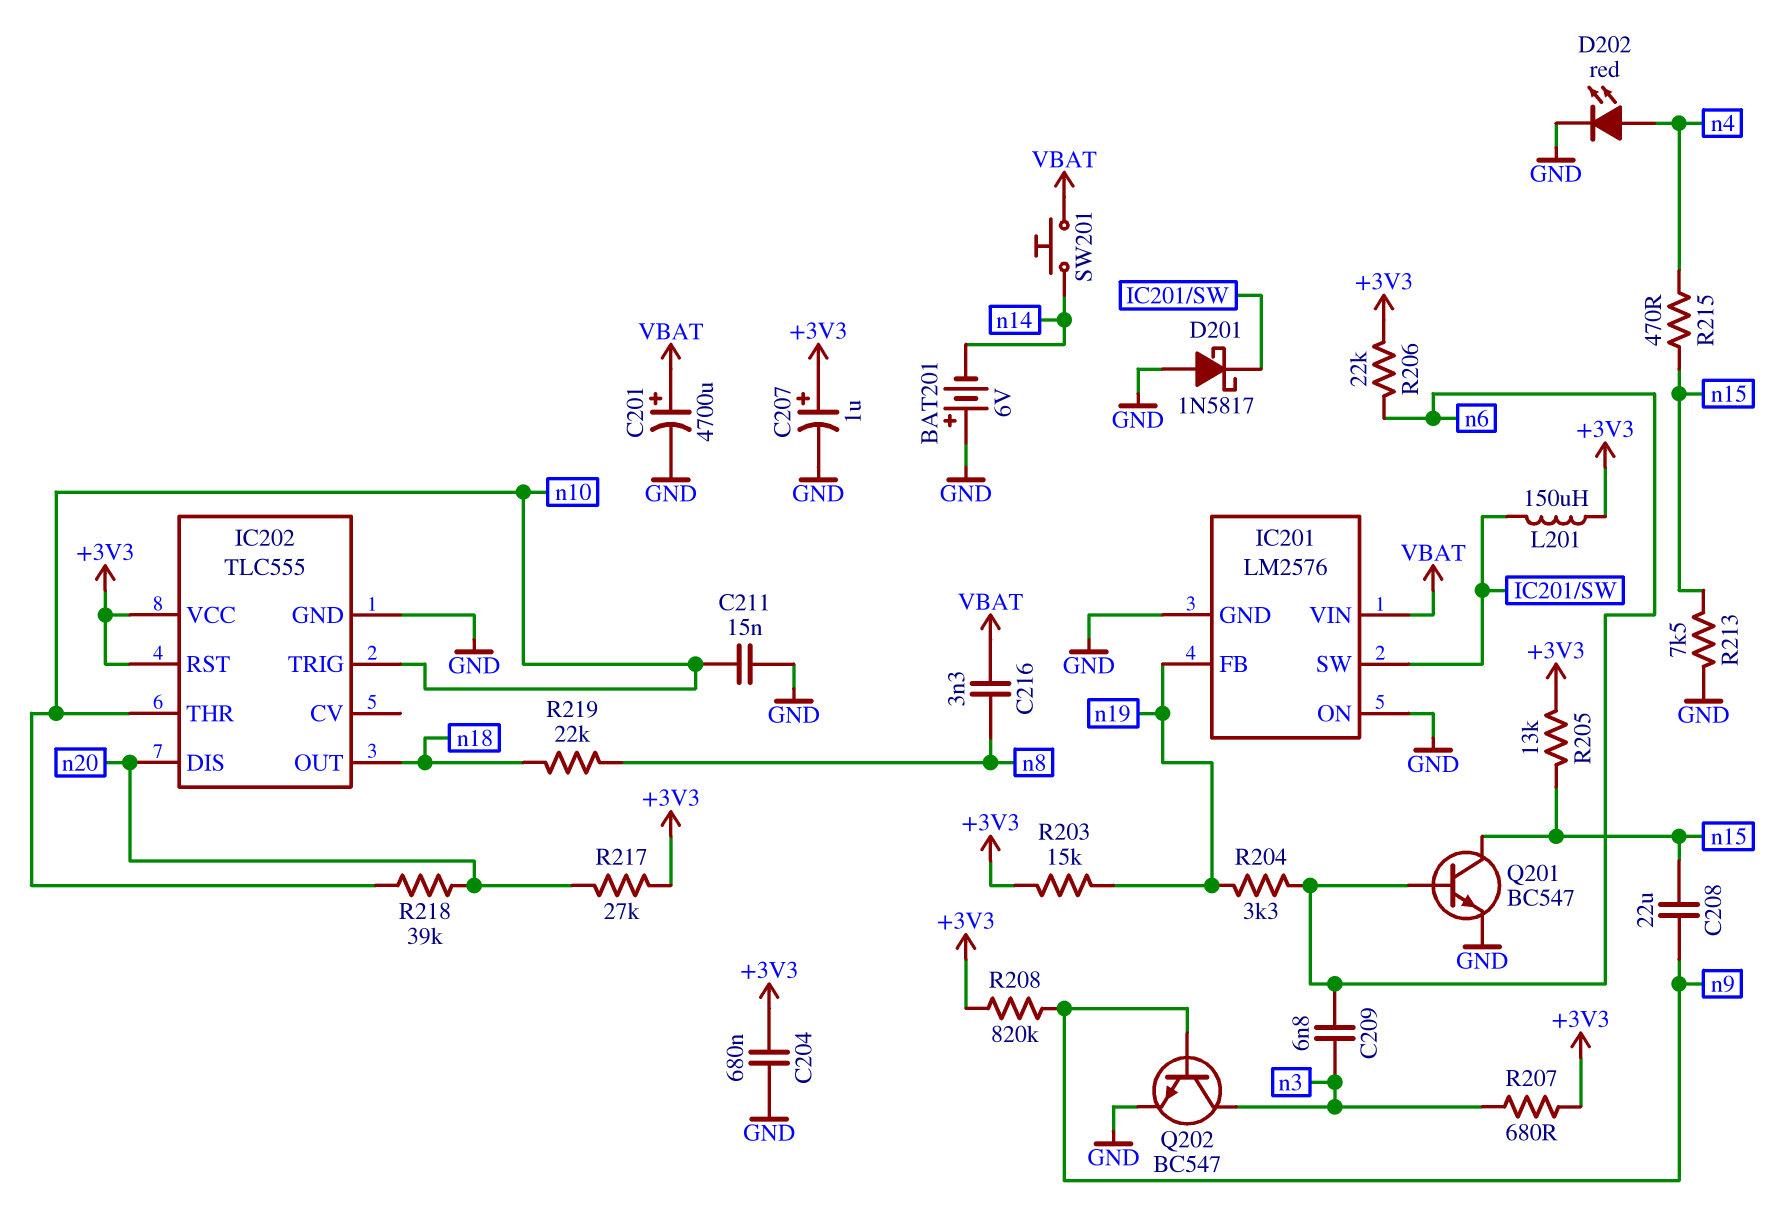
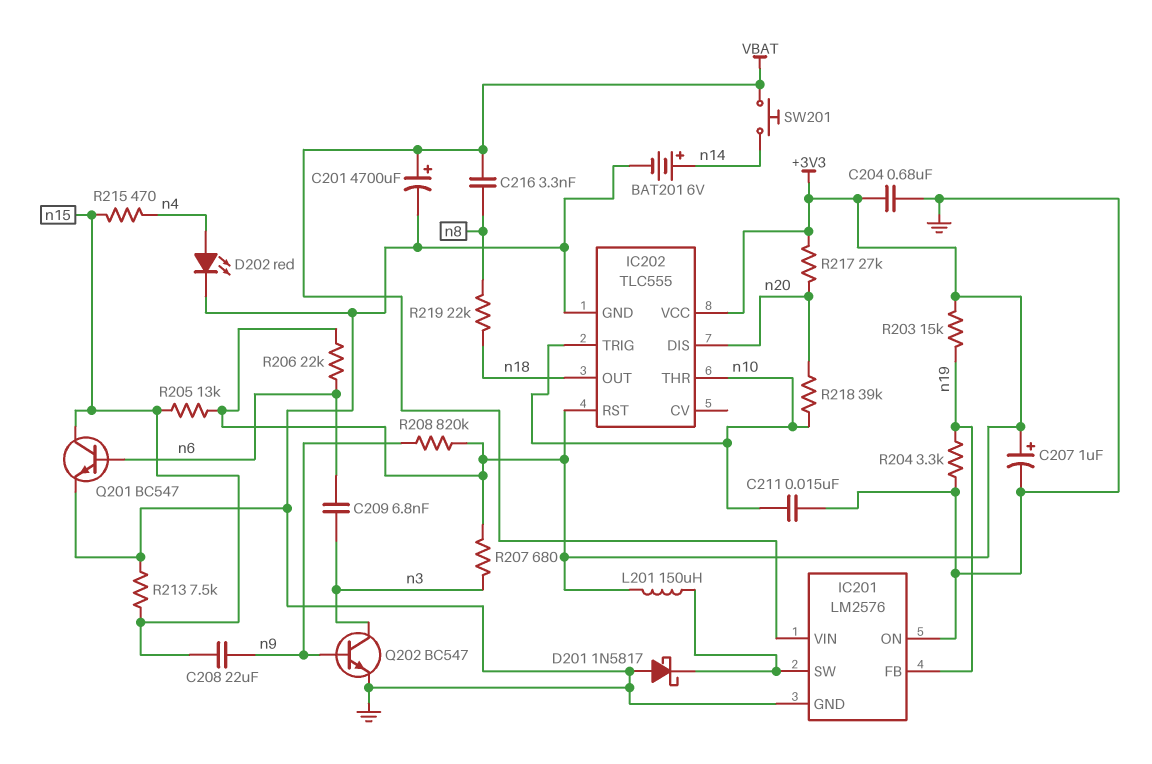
BAT201: 6V (plus GND, minus n14) -> 6V (plus n14, minus GND)
R204: 3.3k (n6, n19) -> 3.3k (GND, n19)

